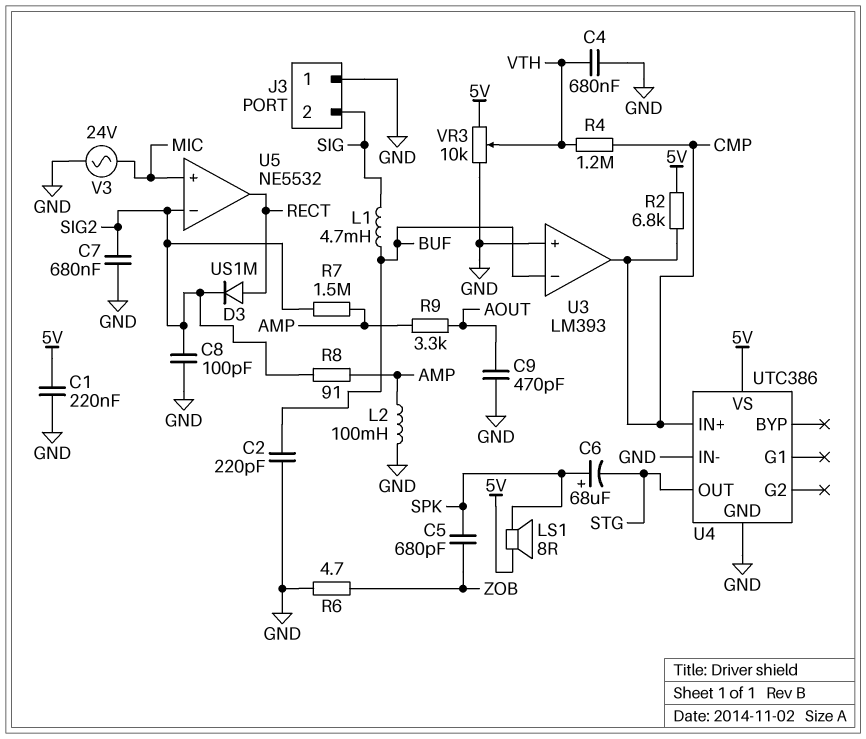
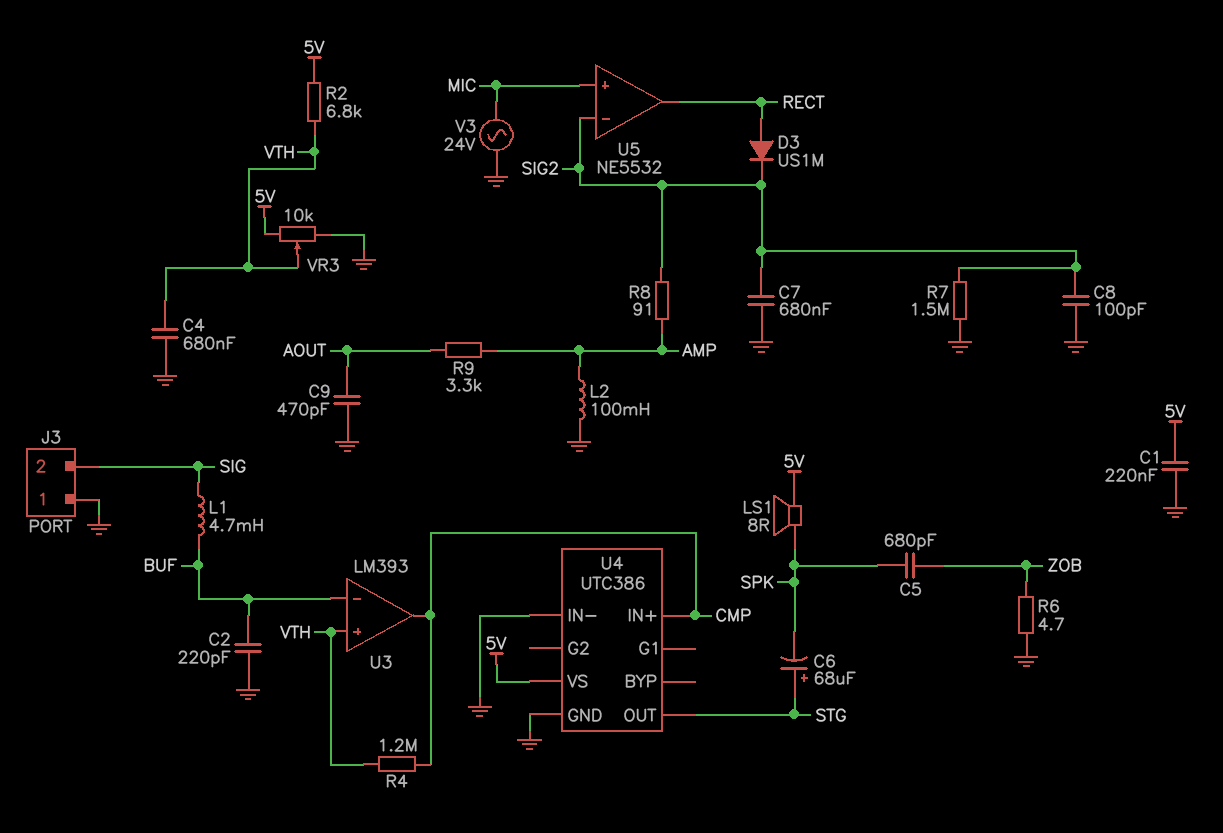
C6: 68uF (plus SPK, minus STG) -> 68uF (plus STG, minus SPK)
R2: 6.8k (5V, CMP) -> 6.8k (5V, VTH)
R7: 1.5M (AMP, SIG2) -> 1.5M (GND, SIG2)
U3 pin in+: GND -> VTH

